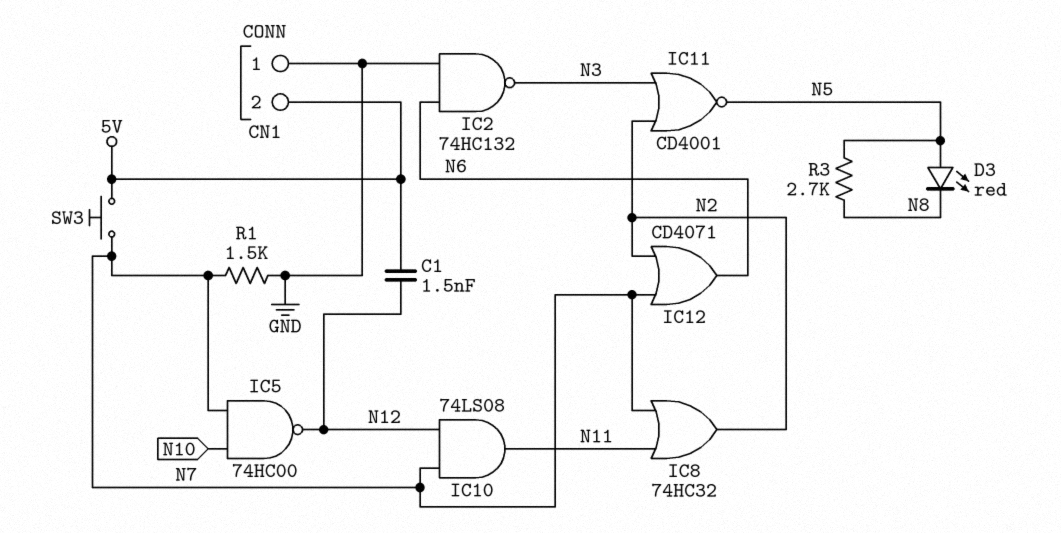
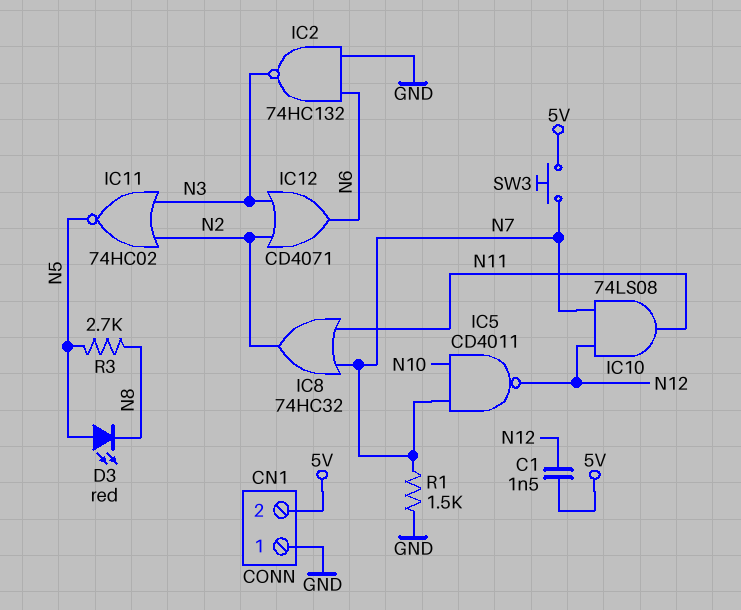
IC5: NAND 74HC00 (in N7, in N10, out N12) -> NAND CD4011 (in N7, in N10, out N12)
IC11: NOR CD4001 (in N2, in N3, out N5) -> NOR 74HC02 (in N2, in N3, out N5)
IC12: OR CD4071 (in N2, in N7, out N6) -> OR CD4071 (in N2, in N3, out N6)

